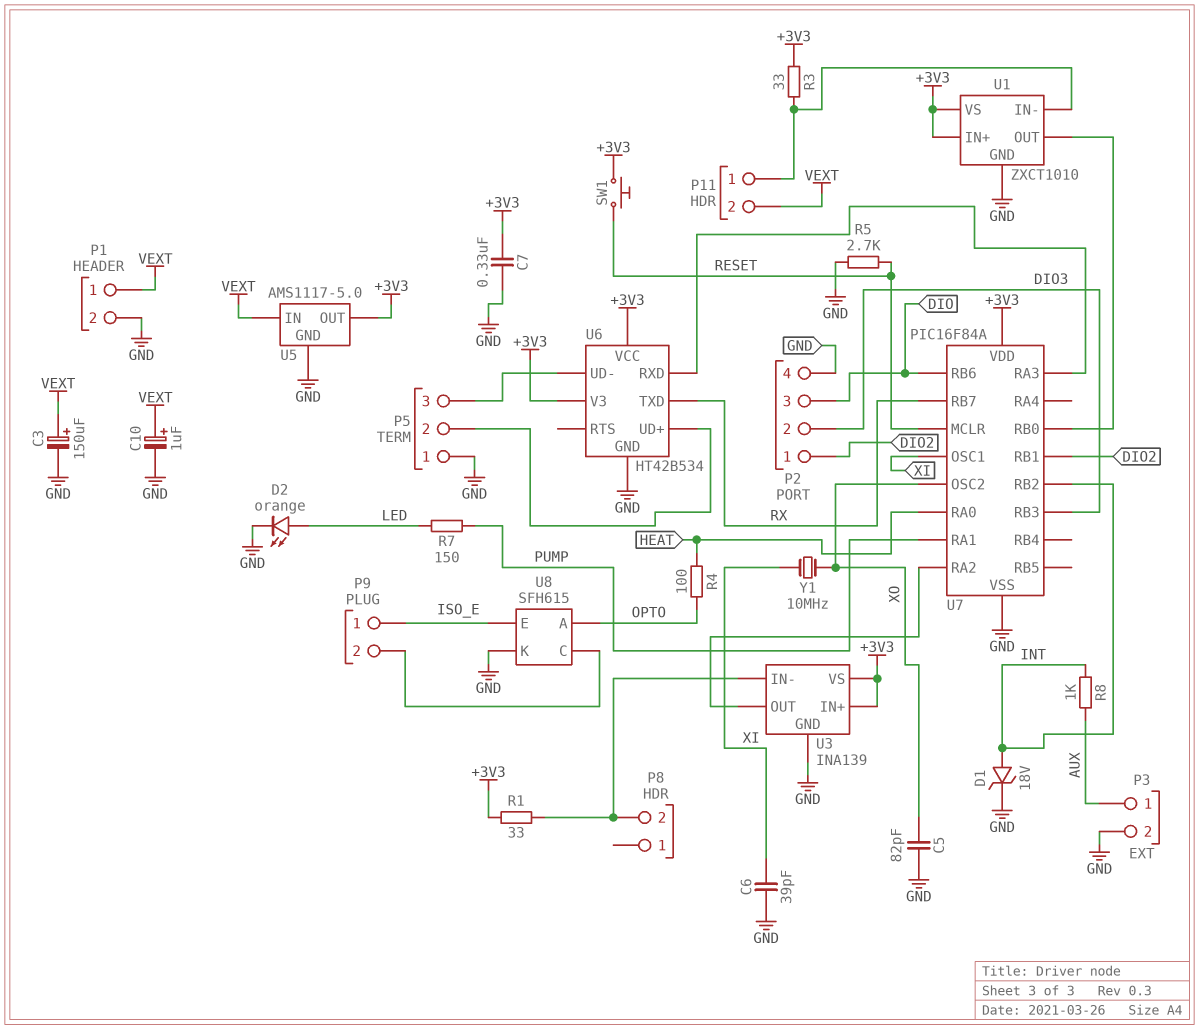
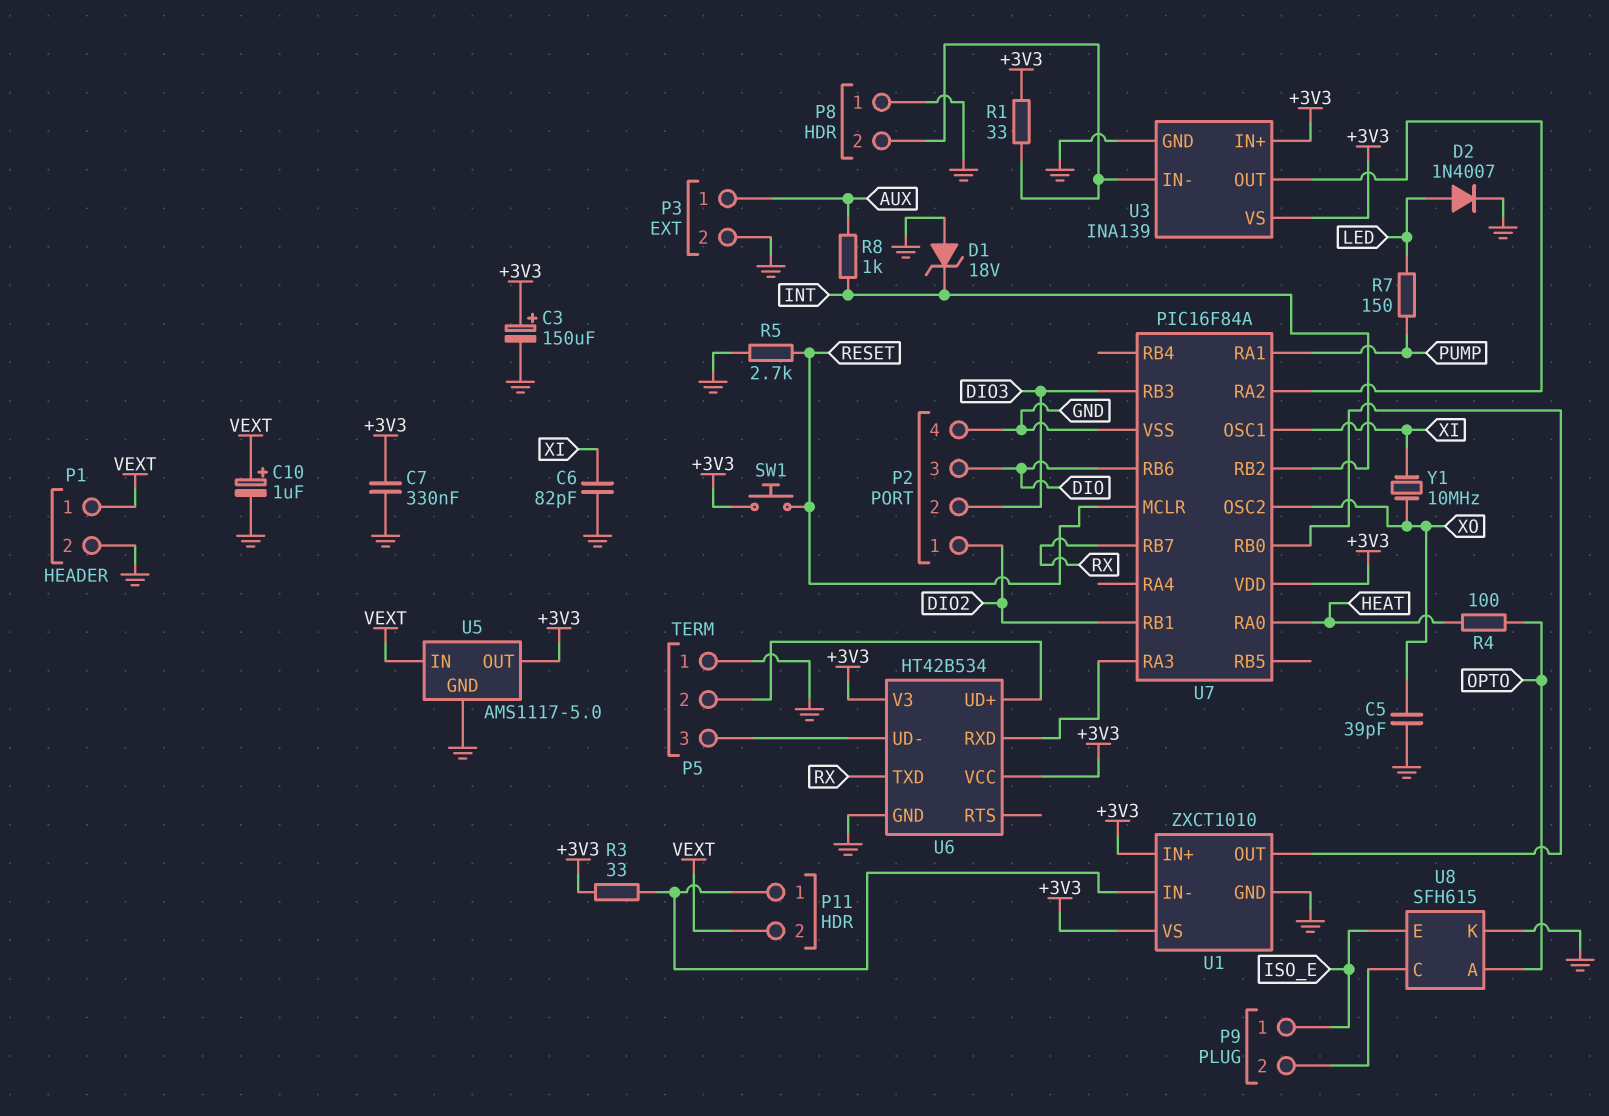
C3: 150uF (plus VEXT, minus GND) -> 150uF (plus +3V3, minus GND)
C5: 82pF (GND, XO) -> 39pF (GND, XO)
C6: 39pF (GND, XI) -> 82pF (GND, XI)
D1: zener 18V (A INT, K GND) -> zener 18V (A GND, K INT)
D2: LED orange (A LED, K GND) -> diode 1N4007 (A LED, K GND)
P8 pin 1: none -> GND

